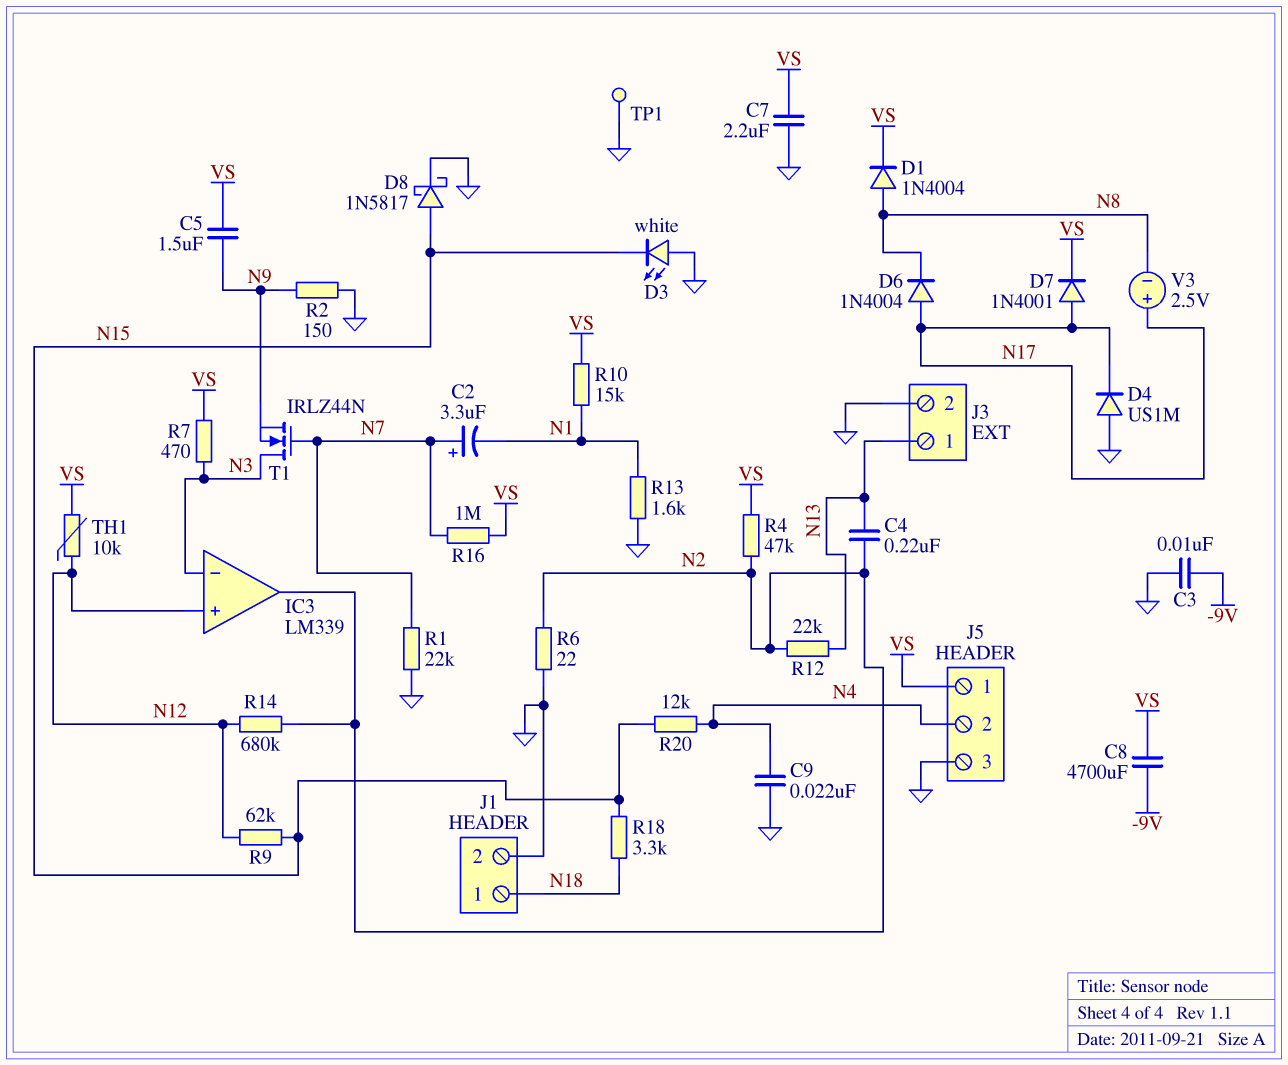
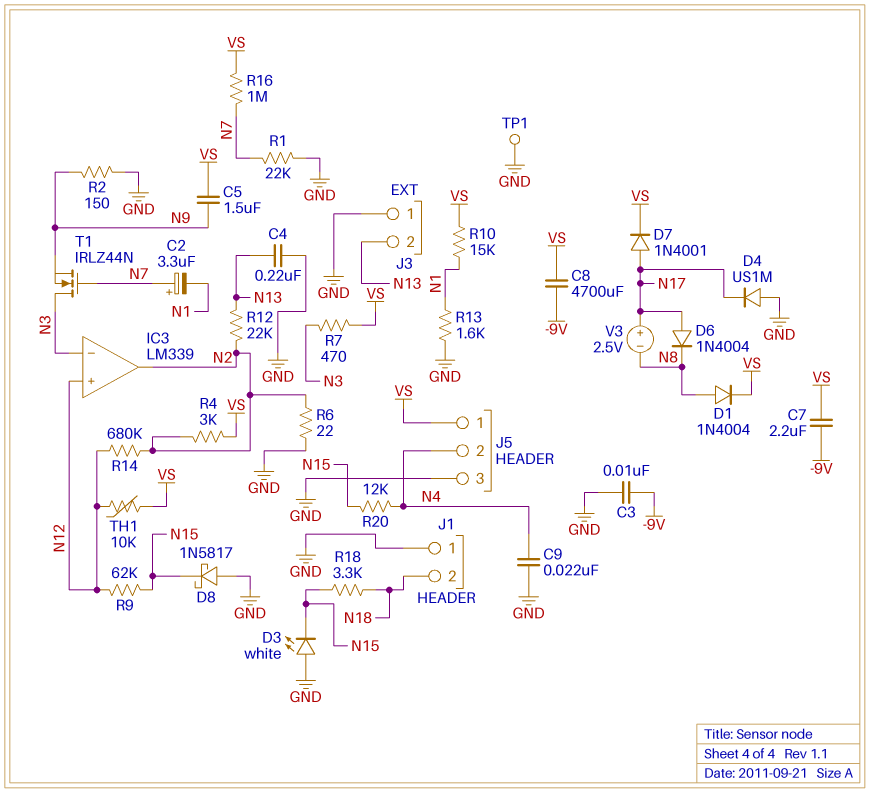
C4: 220nF (N2, N13) -> 220nF (GND, N13)
C7: 2.2uF (GND, VS) -> 2.2uF (-9V, VS)
D8: schottky 1N5817 (A N15, K GND) -> schottky 1N5817 (A GND, K N15)
J1 pin 1: N18 -> GND
J1 pin 2: GND -> N18
J3 pin 1: N13 -> GND
J3 pin 2: GND -> N13
R4: 47k (N2, VS) -> 3k (N2, VS)

